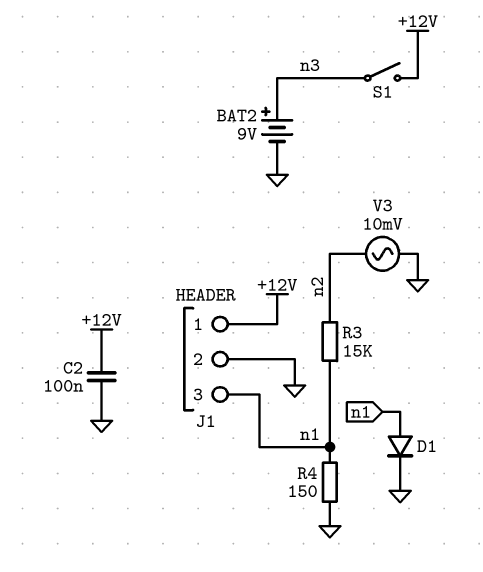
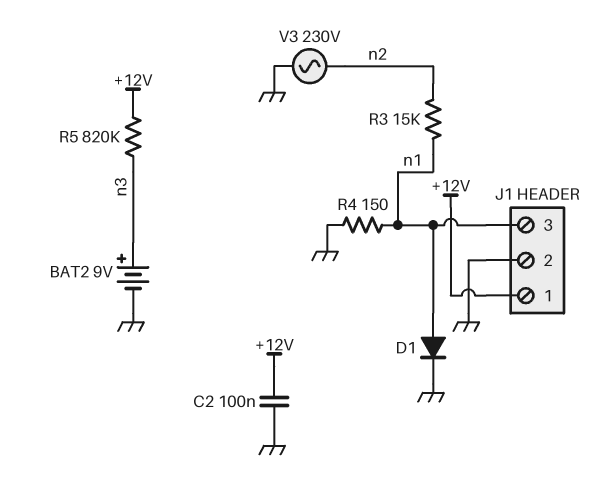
R5: none -> 820k (+12V, n3)
S1: switch (+12V, n3) -> none
V3: AC 10mV (GND, n2) -> AC 230V (GND, n2)

